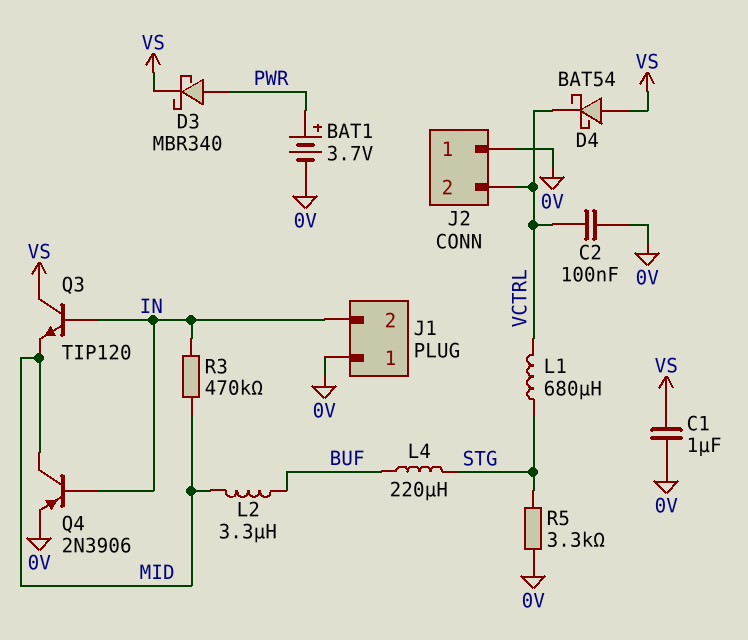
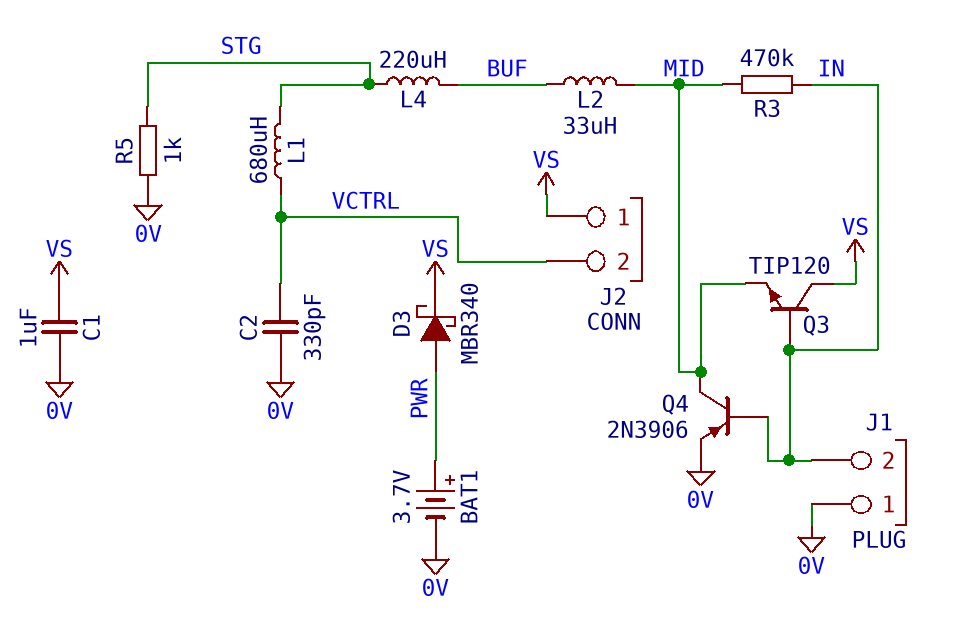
C2: 100nF (0V, VCTRL) -> 330pF (0V, VCTRL)
D4: schottky BAT54 (A VS, K VCTRL) -> none
J2 pin 1: 0V -> VS
L2: 3.3uH (BUF, MID) -> 33uH (BUF, MID)
R5: 3.3k (0V, STG) -> 1k (0V, STG)

